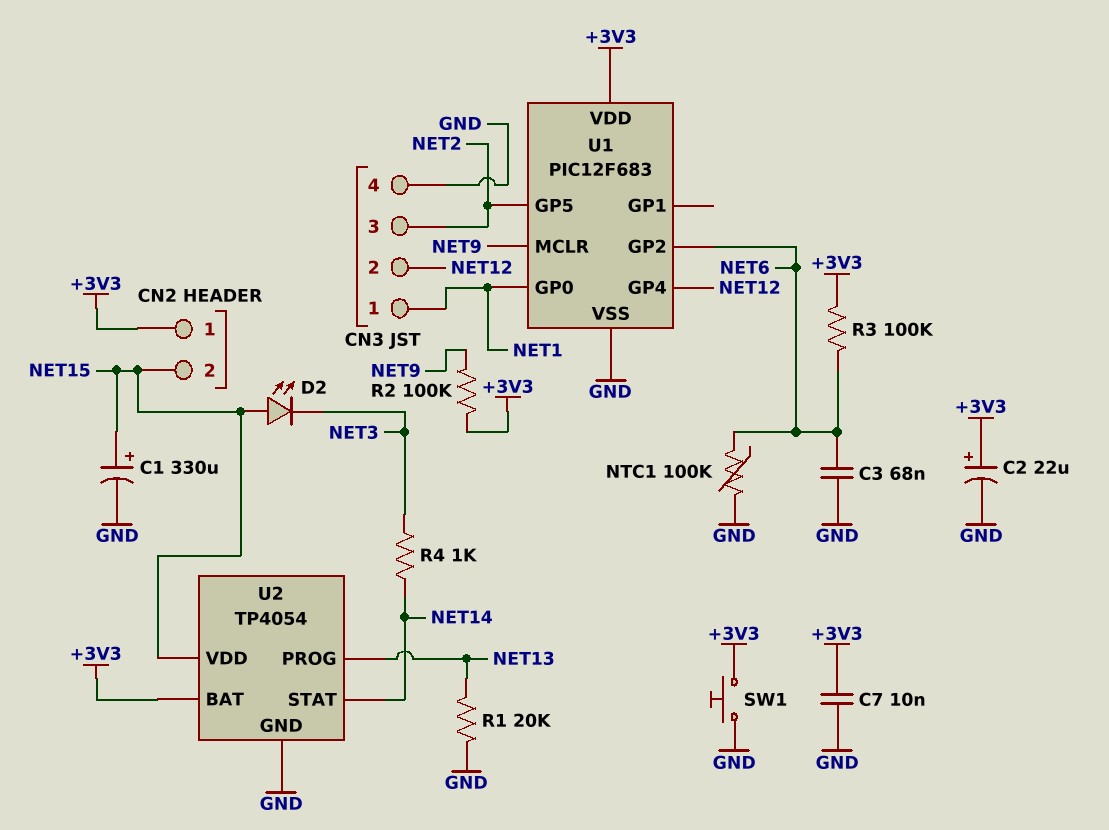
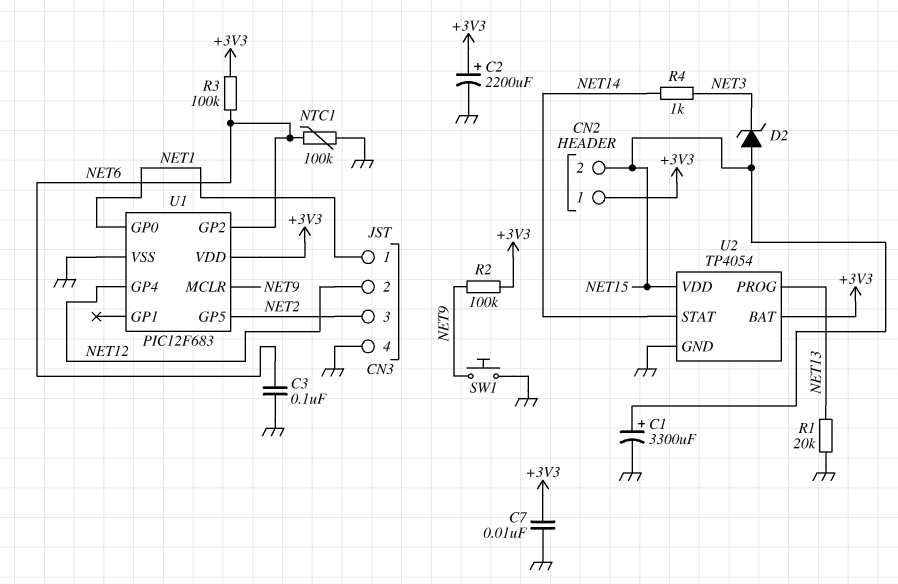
C1: 330uF (plus NET15, minus GND) -> 3300uF (plus NET15, minus GND)
C2: 22uF (plus +3V3, minus GND) -> 2200uF (plus +3V3, minus GND)
C3: 68nF (GND, NET6) -> 100nF (GND, NET6)
D2: LED (A NET15, K NET3) -> zener (A NET15, K NET3)
SW1: button (+3V3, GND) -> button (GND, NET9)

